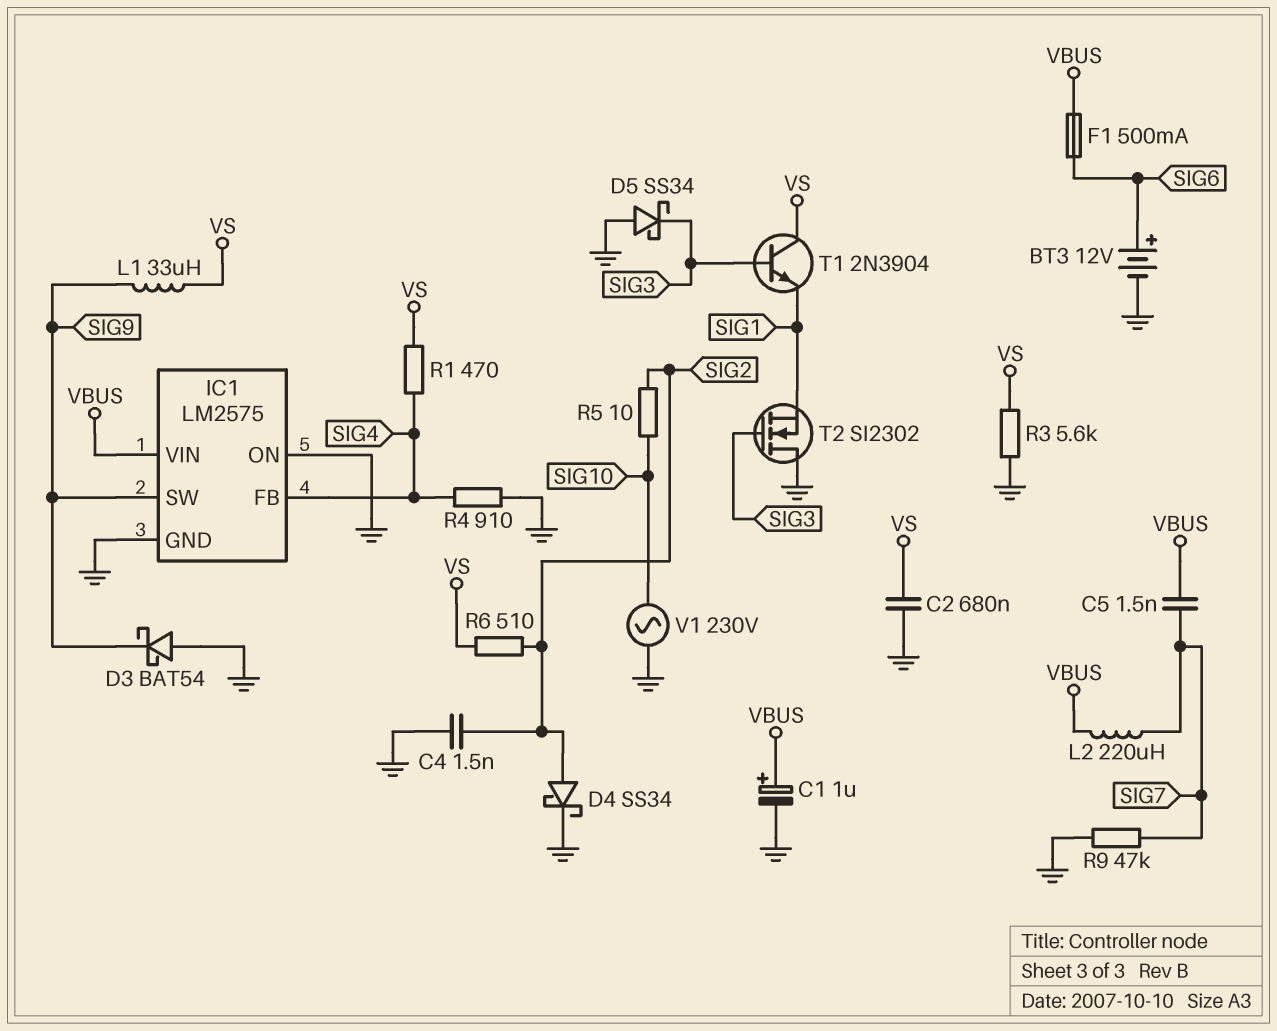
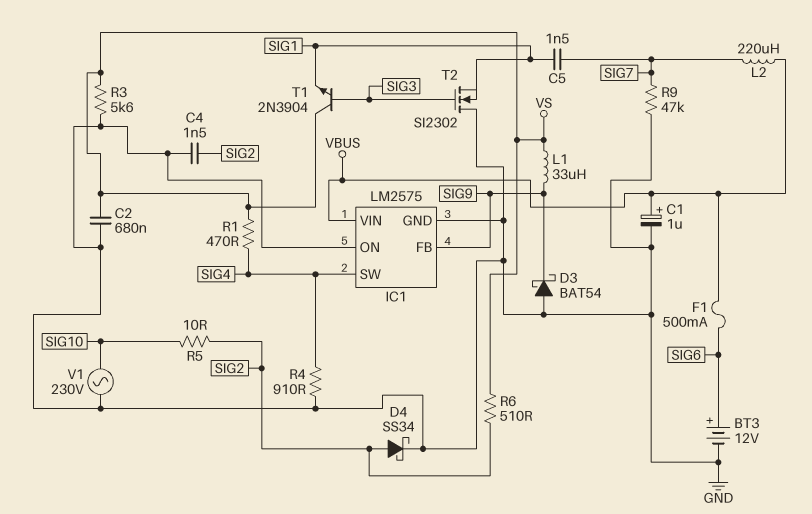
C5: 1.5nF (SIG7, VBUS) -> 1.5nF (SIG1, SIG7)
D5: schottky SS34 (A GND, K SIG3) -> none
IC1 pin FB: SIG4 -> SIG9
IC1 pin SW: SIG9 -> SIG4

